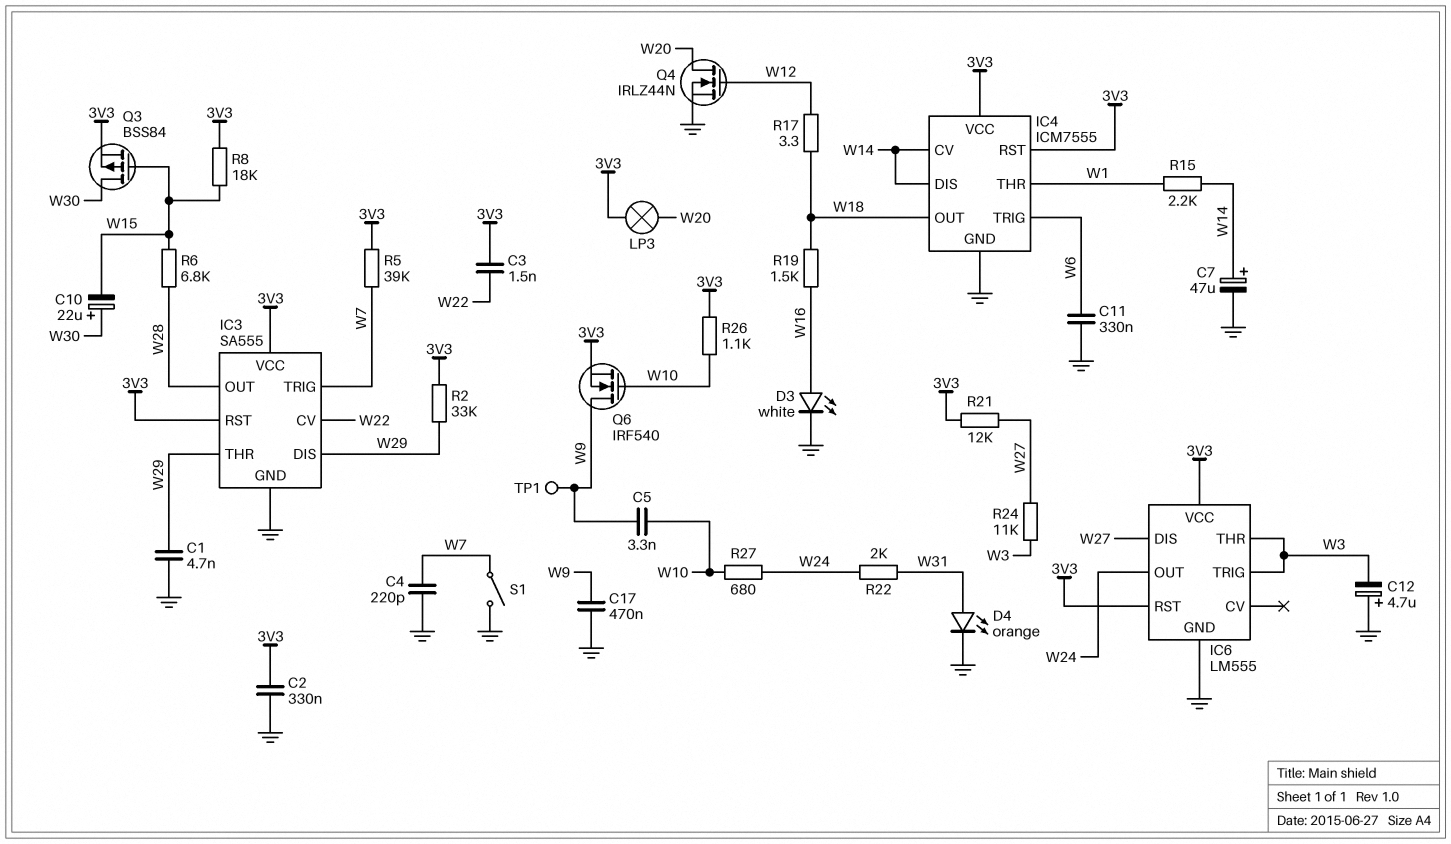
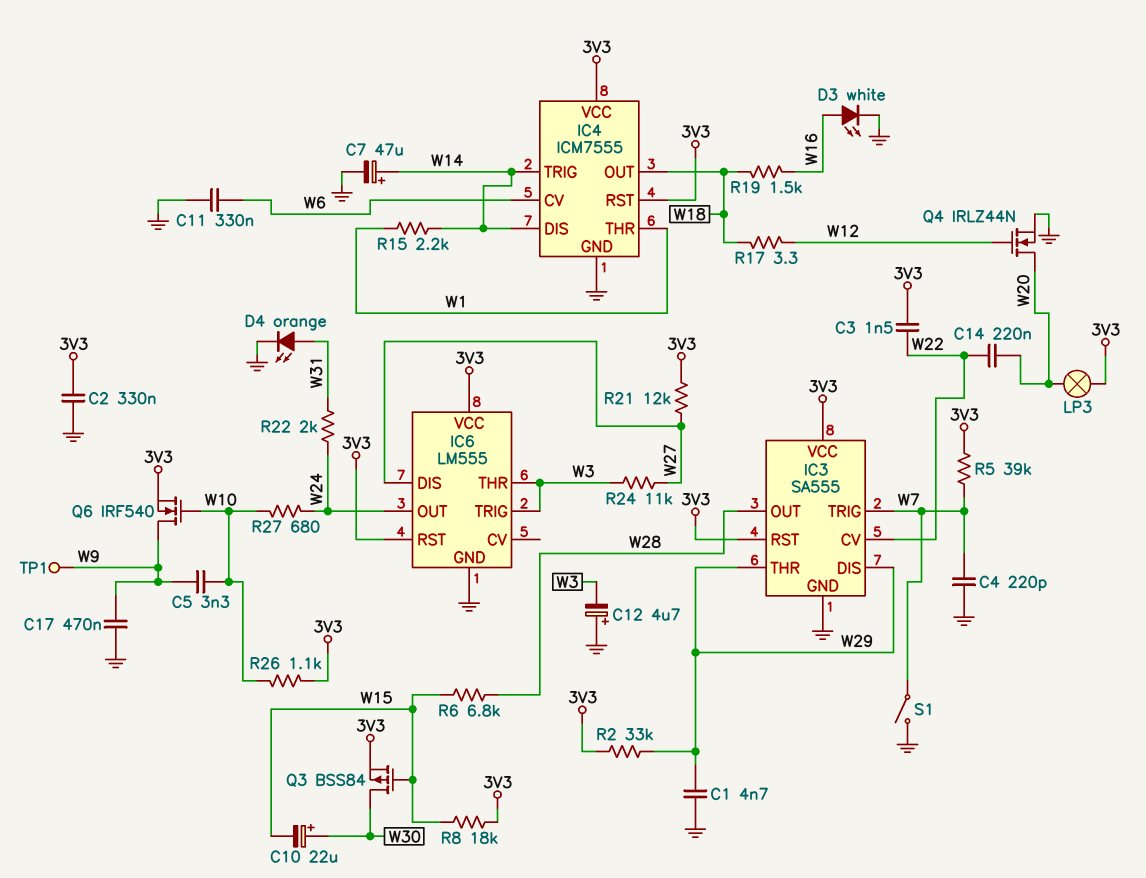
C14: none -> 220nF (W20, W22)
IC4 pin CV: W14 -> W6
IC4 pin TRIG: W6 -> W14

